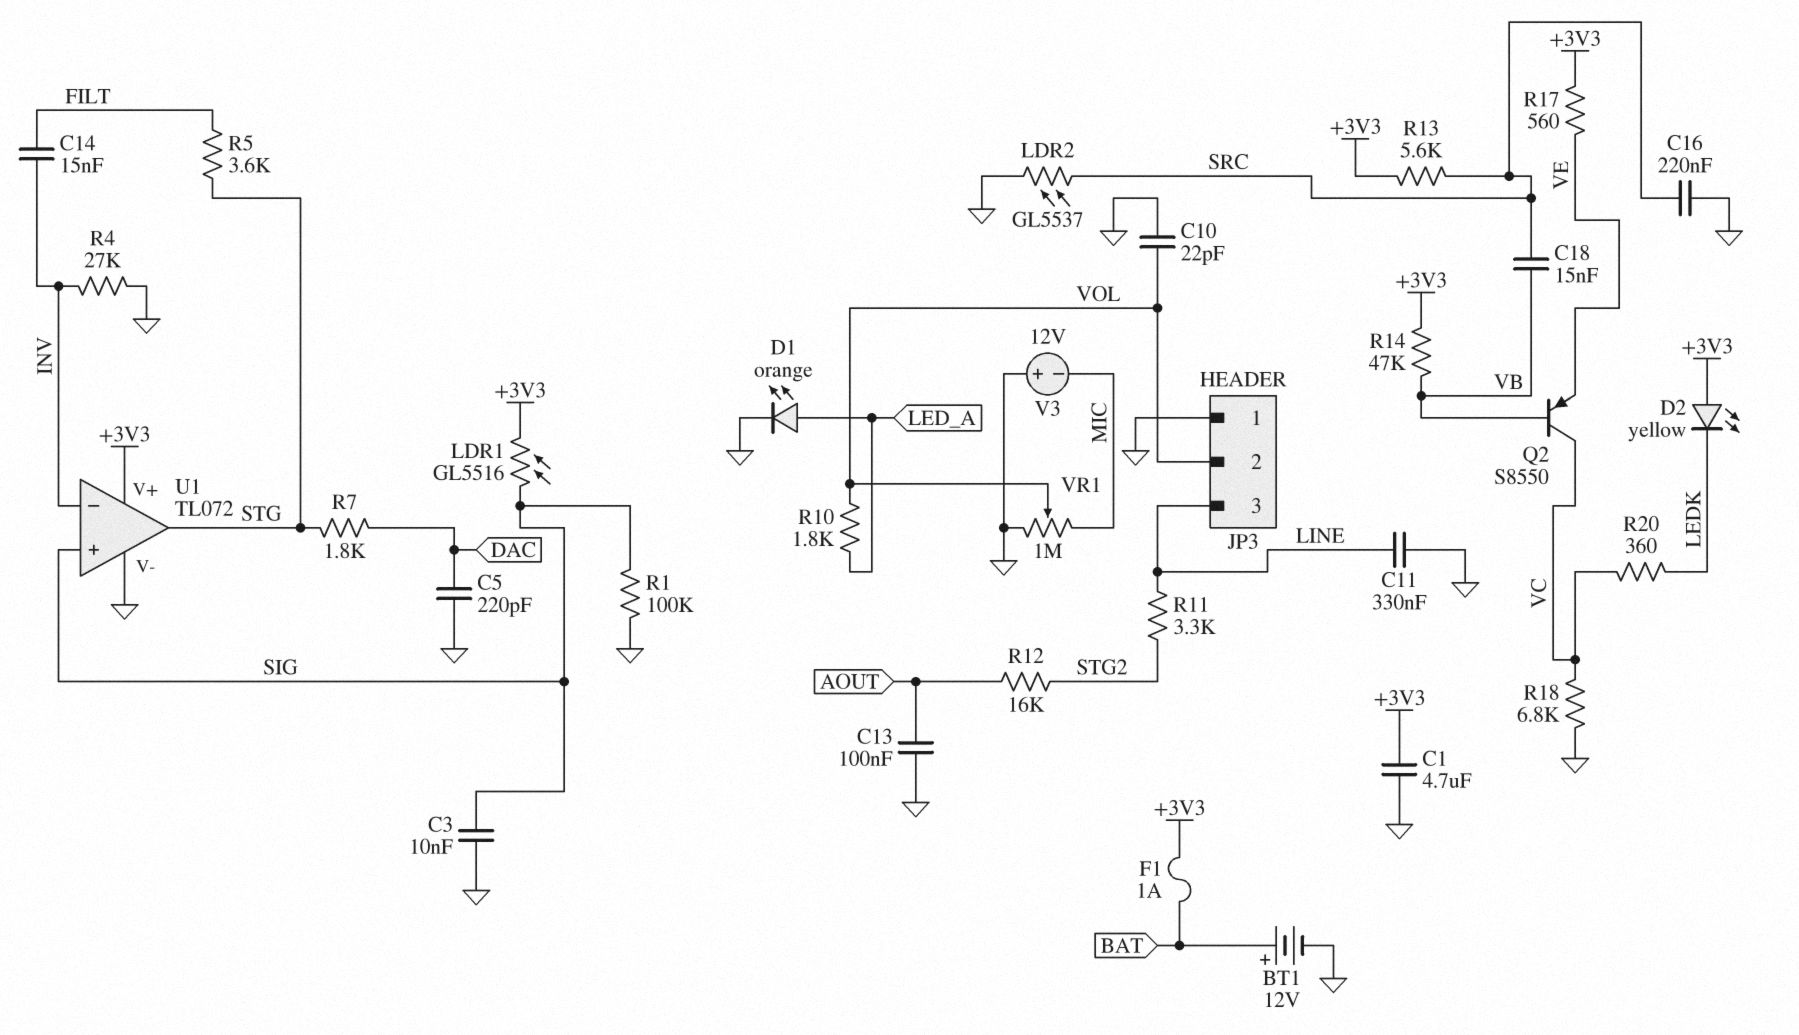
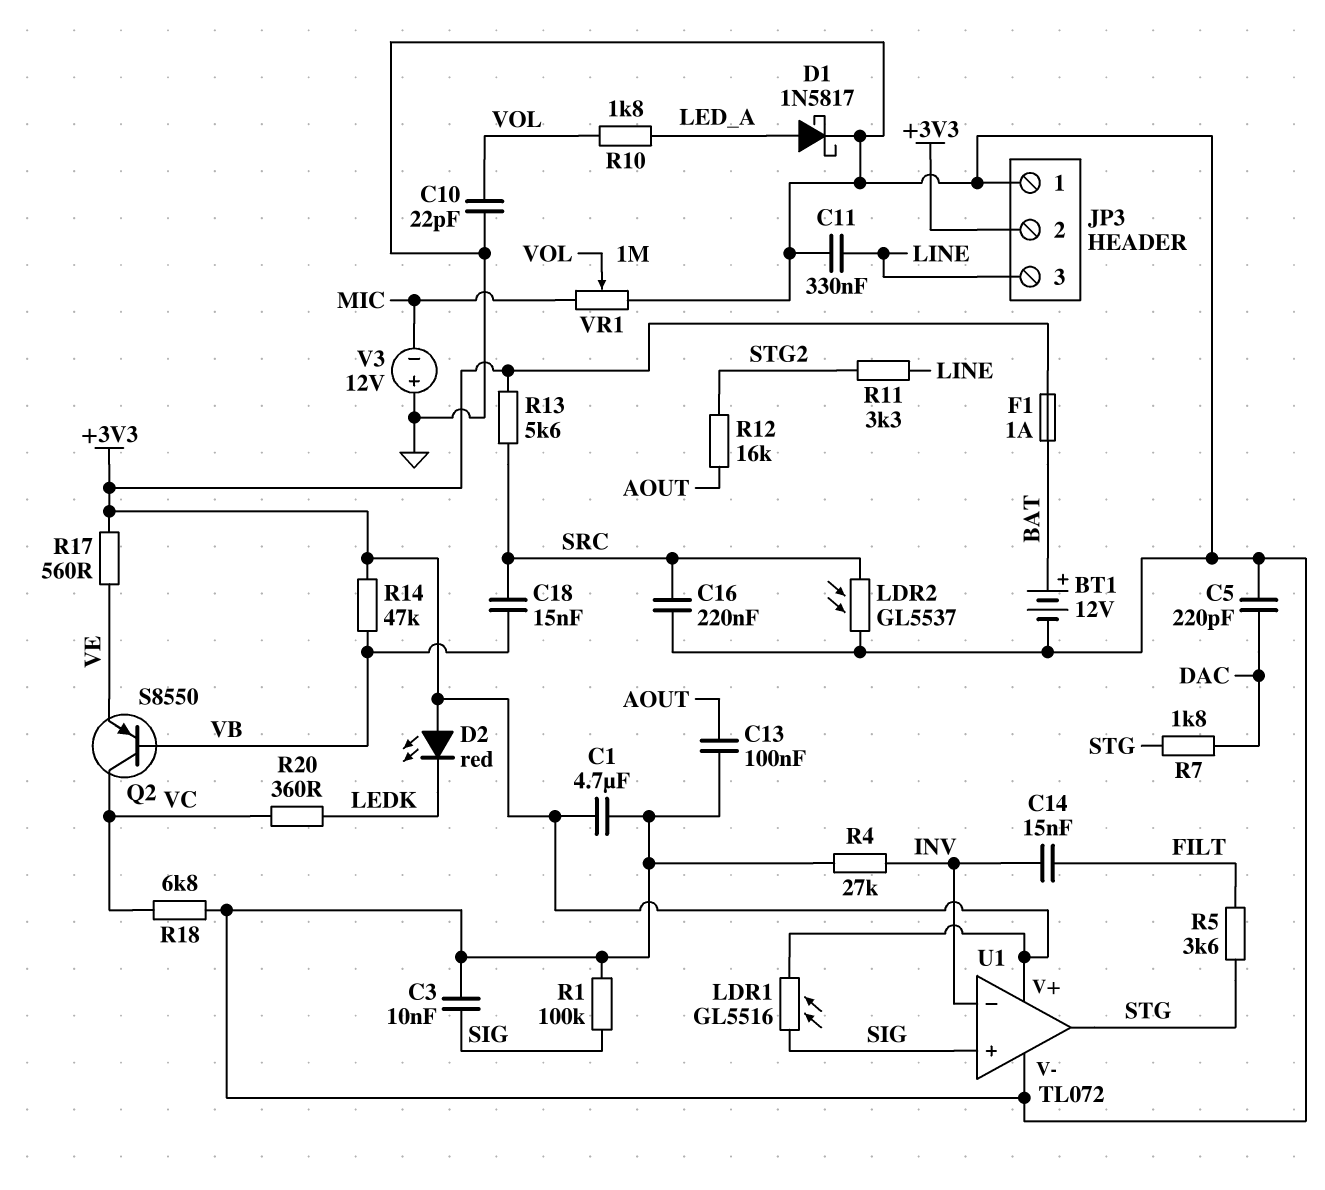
D1: LED orange (A LED_A, K GND) -> schottky 1N5817 (A LED_A, K GND)
D2: LED yellow (A +3V3, K LEDK) -> LED red (A +3V3, K LEDK)
JP3 pin 2: VOL -> +3V3

